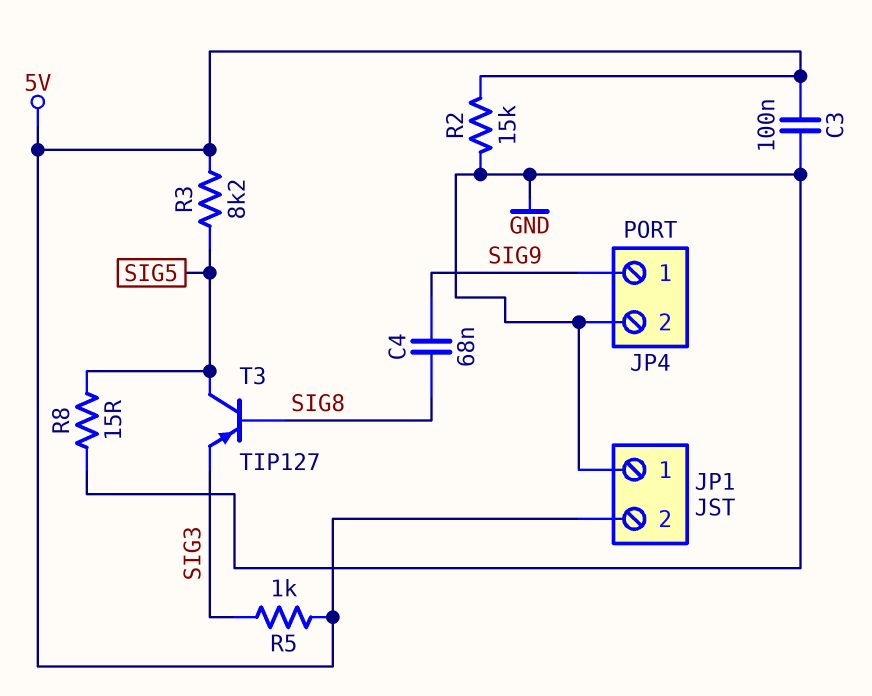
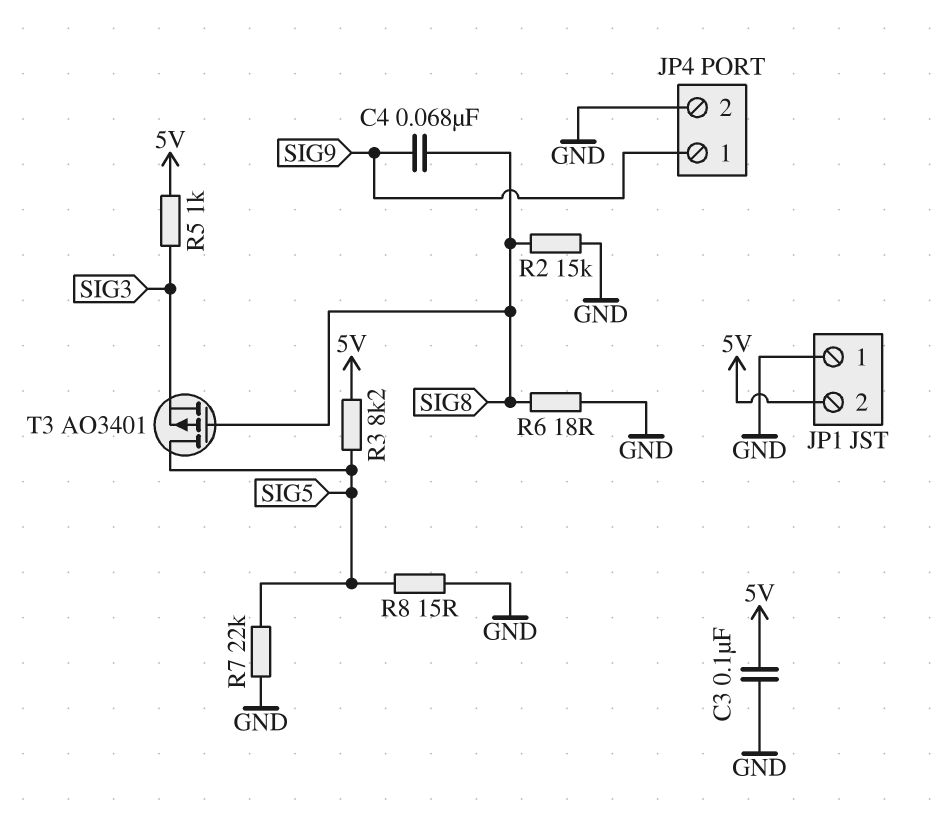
R2: 15k (5V, GND) -> 15k (GND, SIG8)
R6: none -> 18 (GND, SIG8)
R7: none -> 22k (GND, SIG5)
T3: PNP TIP127 (B SIG8, C SIG5, E SIG3) -> PMOS AO3401 (G SIG8, D SIG5, S SIG3)

